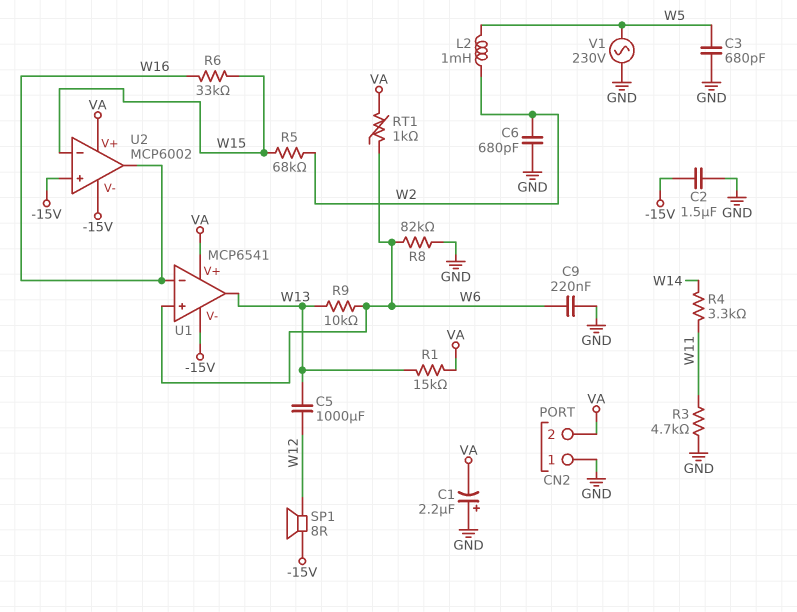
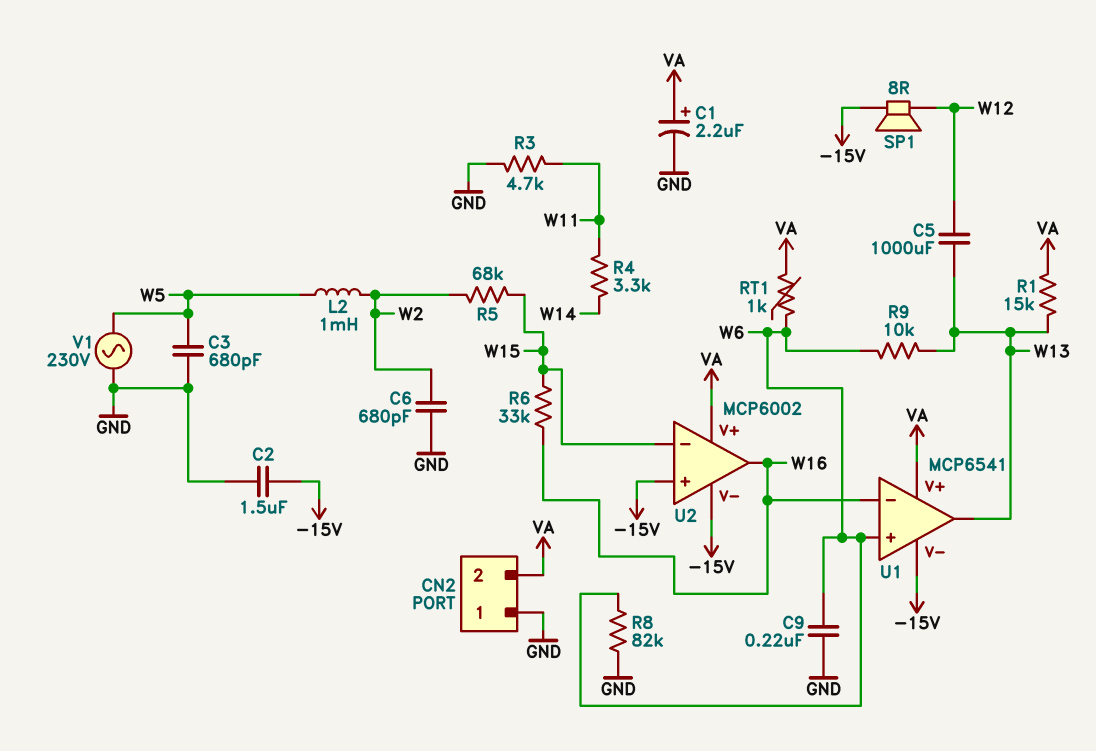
C1: 2.2uF (plus GND, minus VA) -> 2.2uF (plus VA, minus GND)

